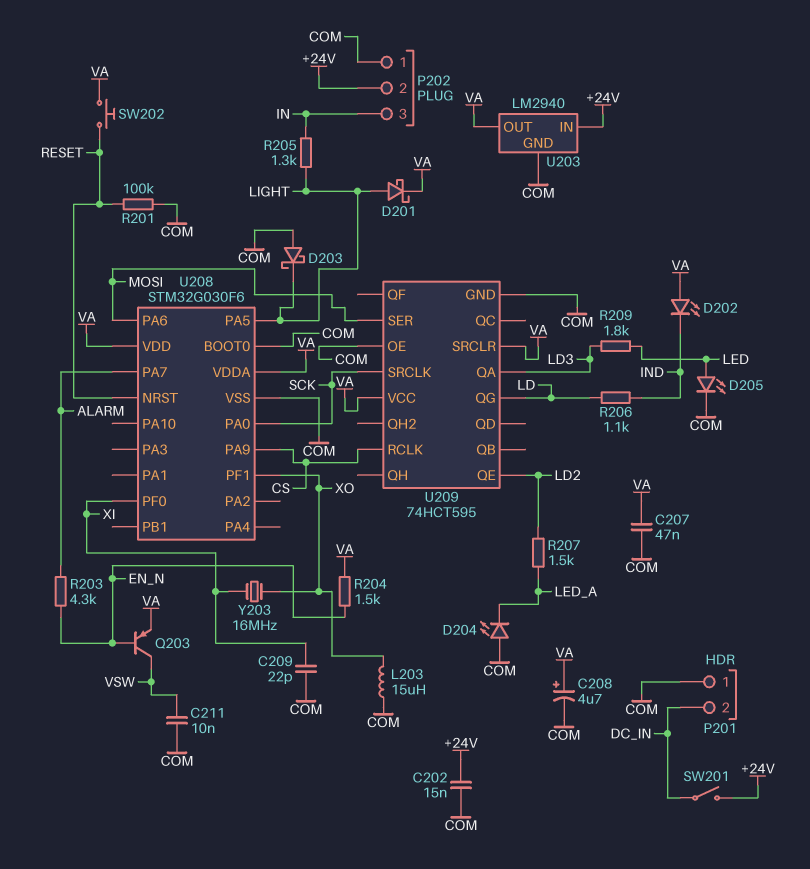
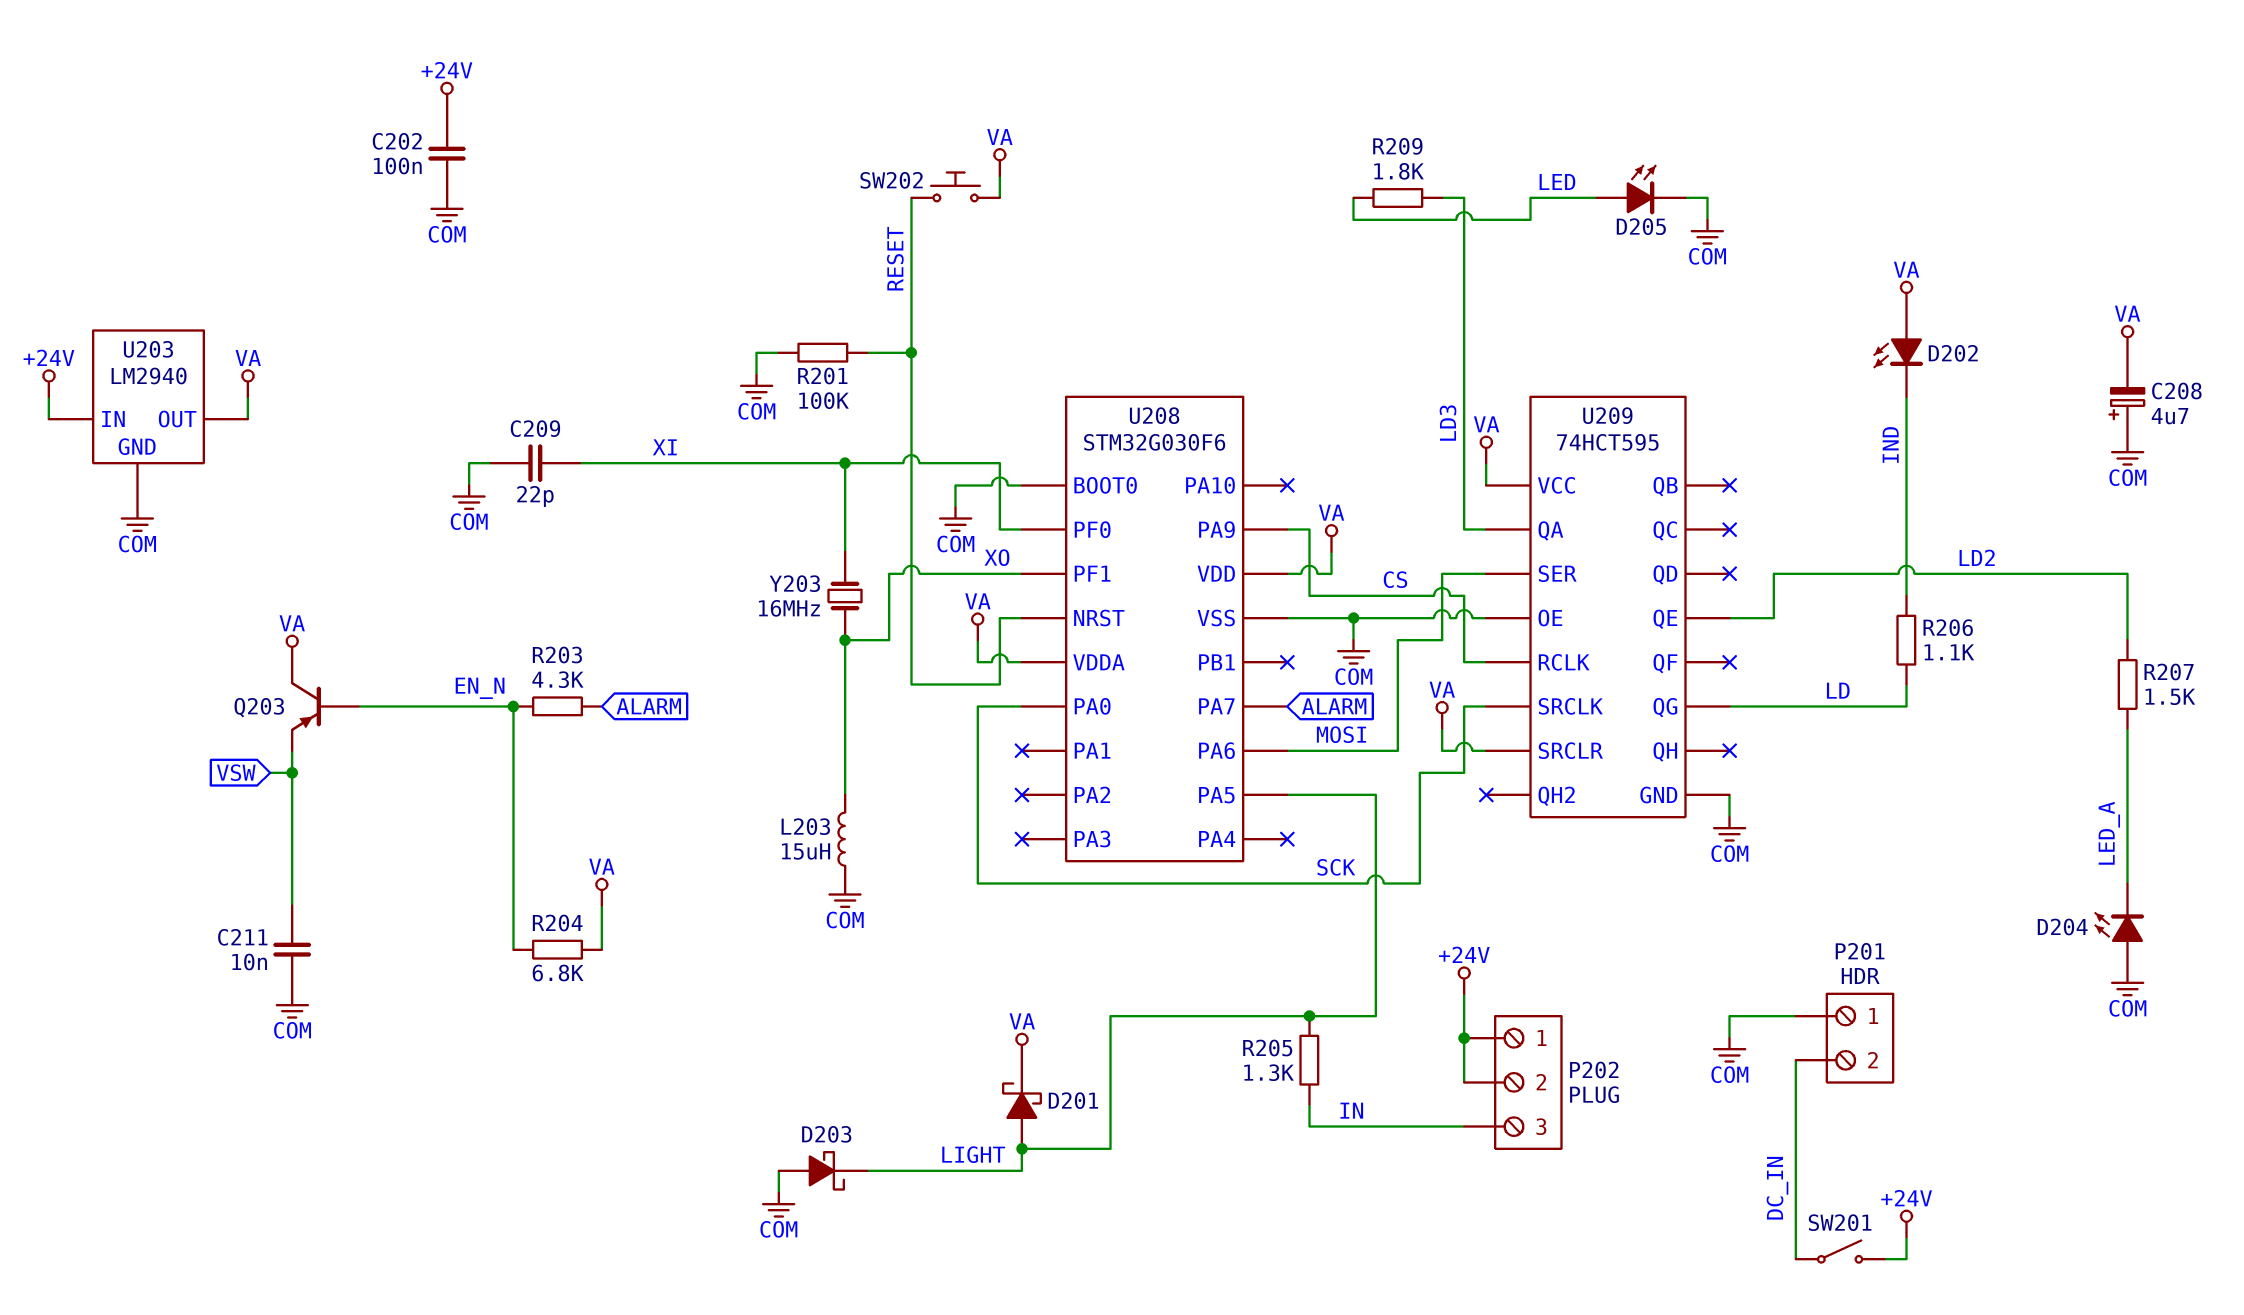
C202: 15nF (+24V, COM) -> 100nF (+24V, COM)
C207: 47nF (COM, VA) -> none
C208: 4.7uF (plus VA, minus COM) -> 4.7uF (plus COM, minus VA)
P202 pin 1: COM -> +24V
Q203: PNP (B EN_N, C VSW, E VA) -> PNP (B EN_N, C VA, E VSW)
R204: 1.5k (EN_N, VA) -> 6.8k (EN_N, VA)

